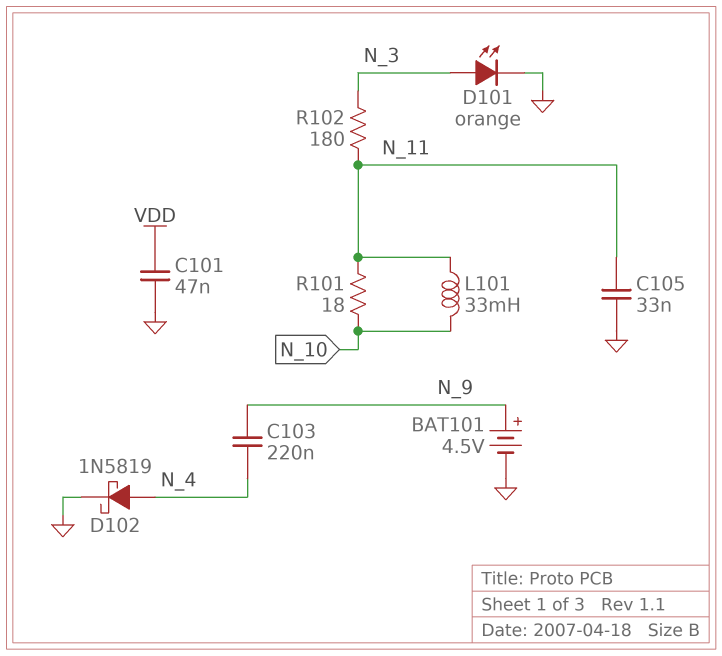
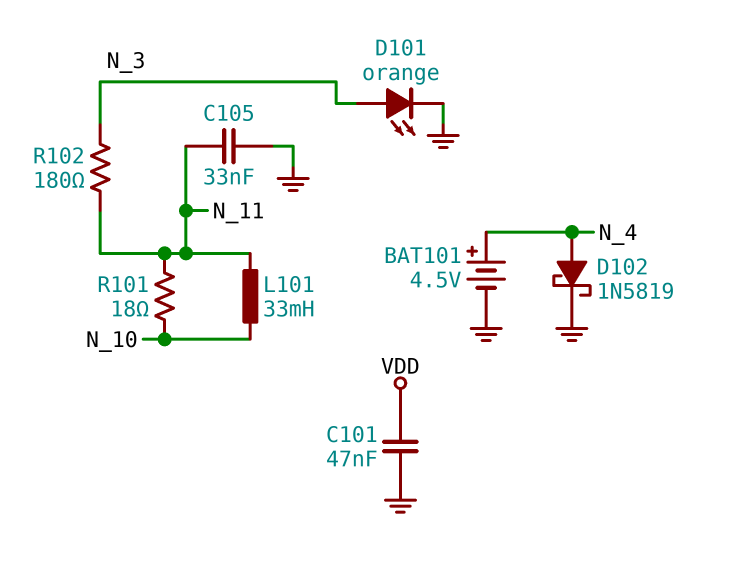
BAT101: 4.5V (plus N_9, minus GND) -> 4.5V (plus N_4, minus GND)
C103: 220nF (N_4, N_9) -> none

